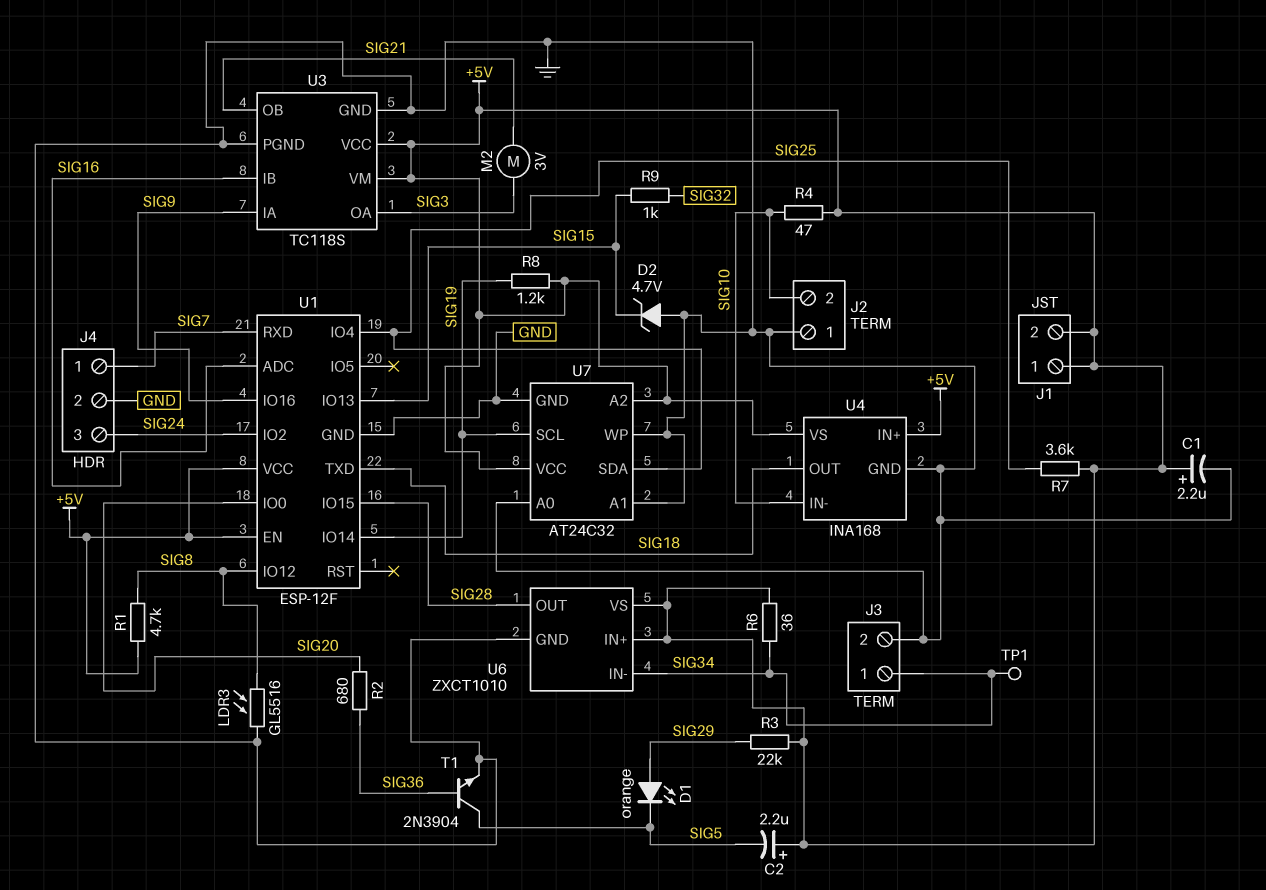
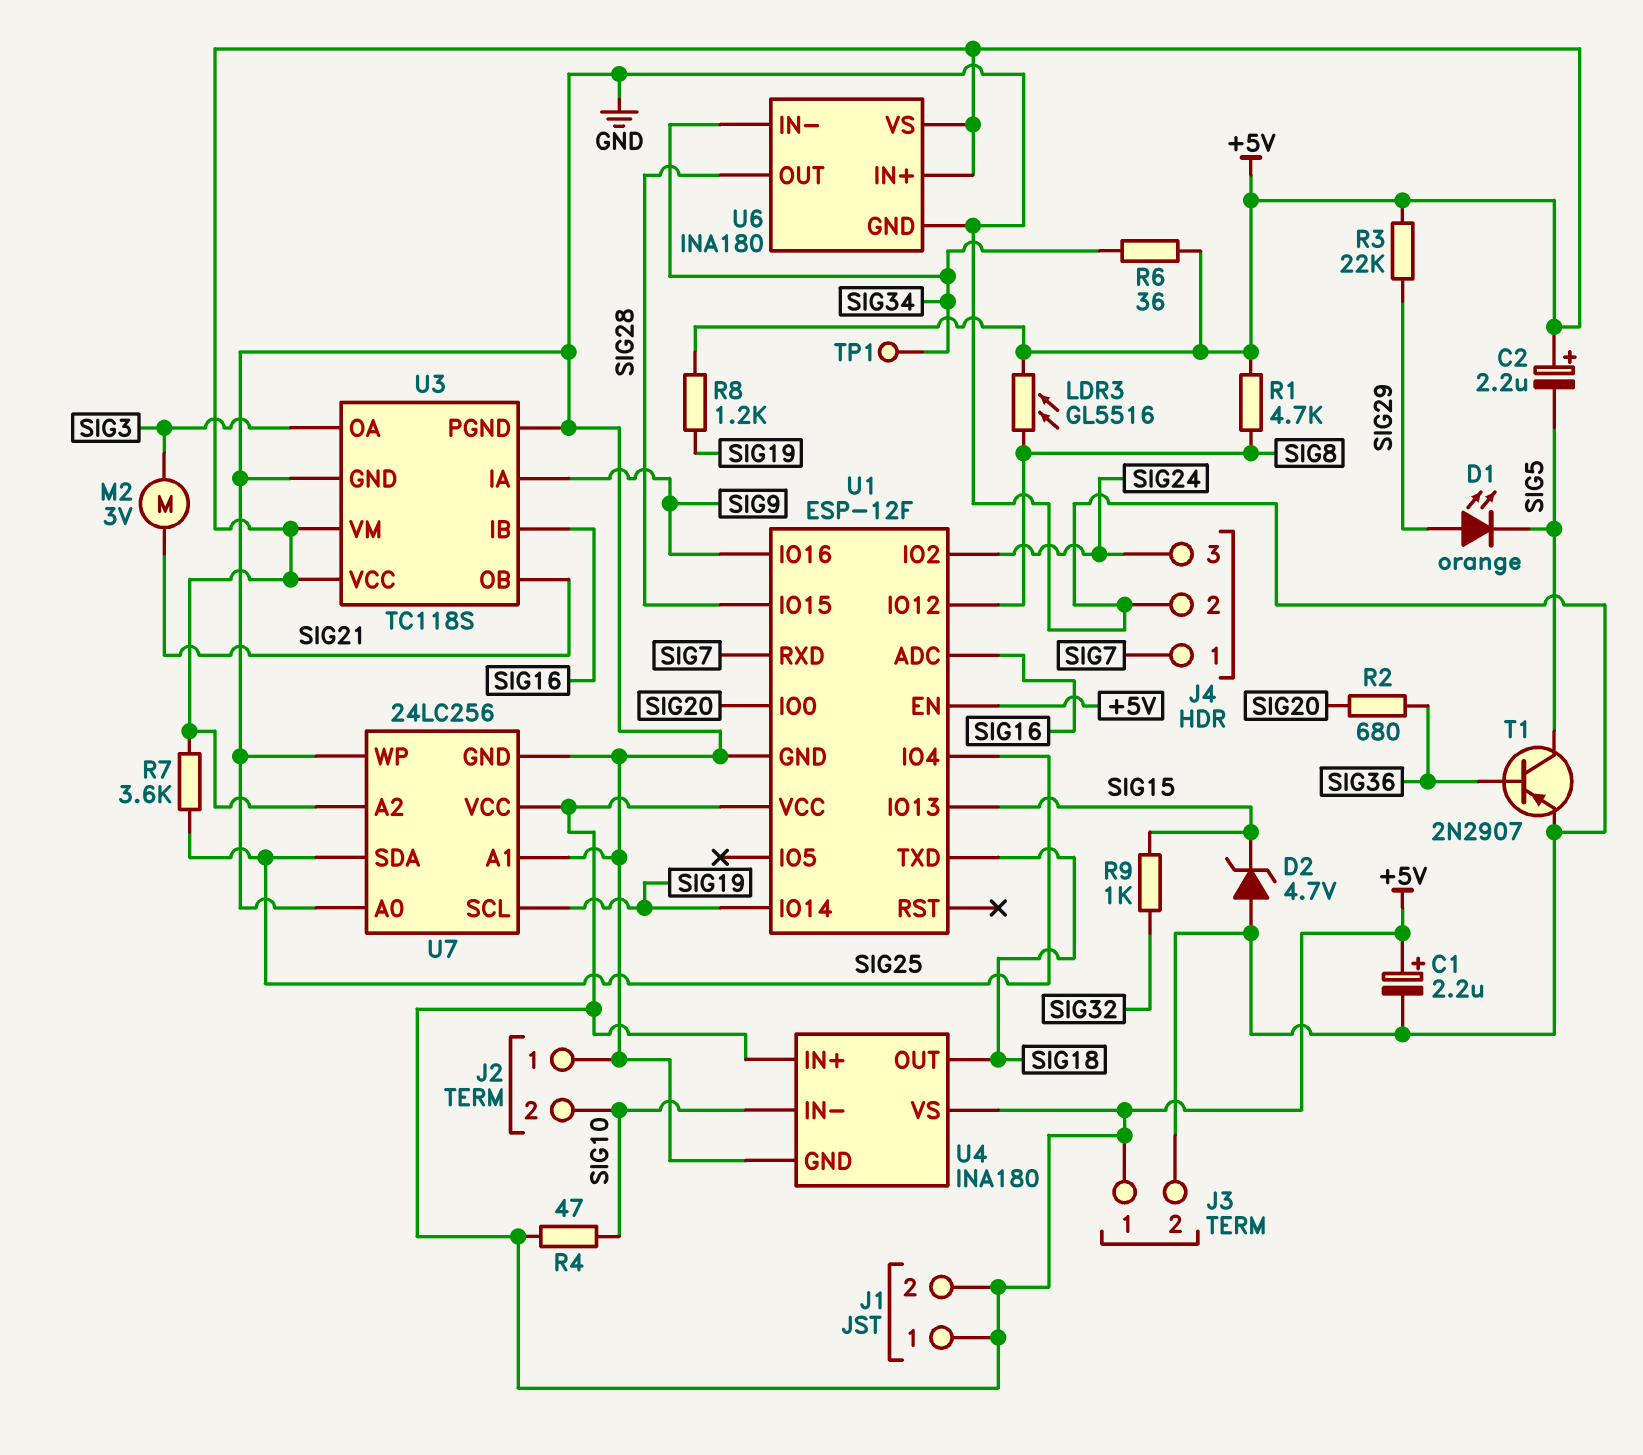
J3 pin 1: SIG34 -> +5V
LDR3: GL5516 (GND, SIG8) -> GL5516 (+5V, SIG8)
T1: NPN 2N3904 (B SIG36, C SIG5, E GND) -> PNP 2N2907 (B SIG36, C SIG5, E GND)
U4: INA168 -> INA180
U6: ZXCT1010 -> INA180
U7: AT24C32 -> 24LC256

